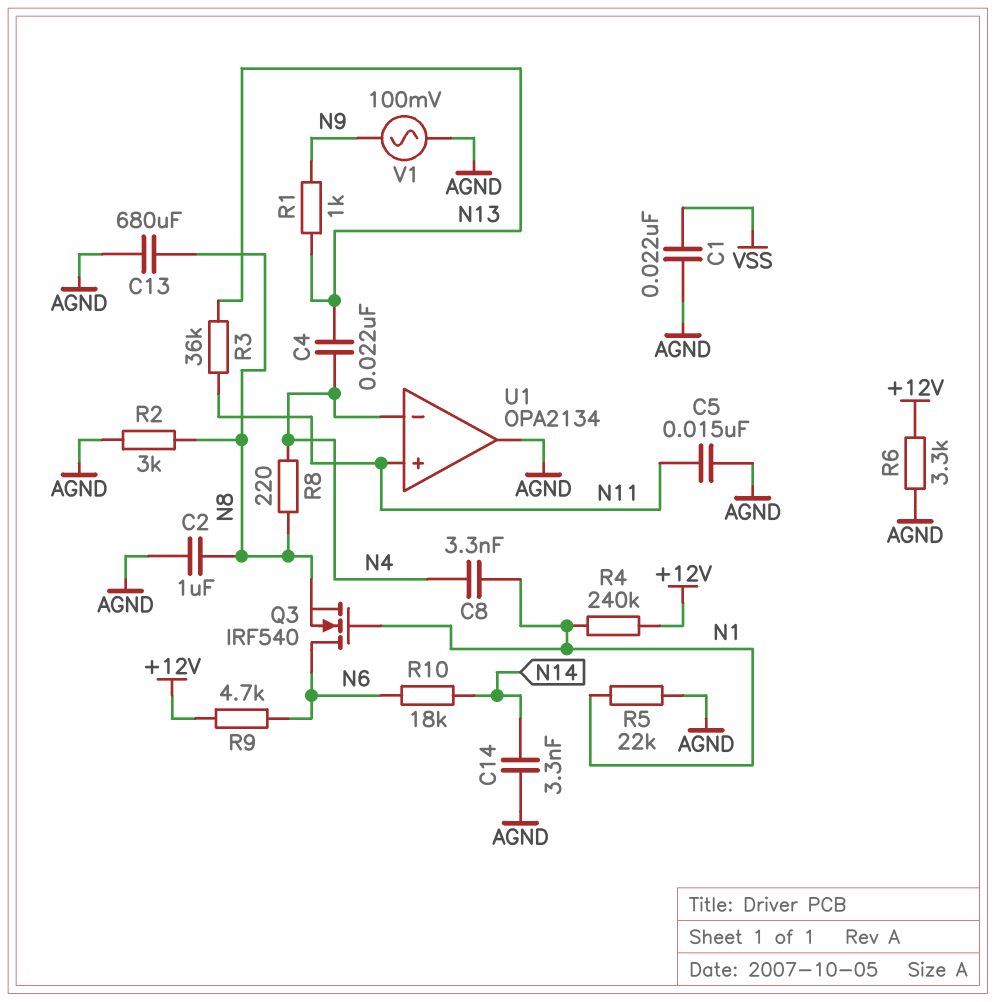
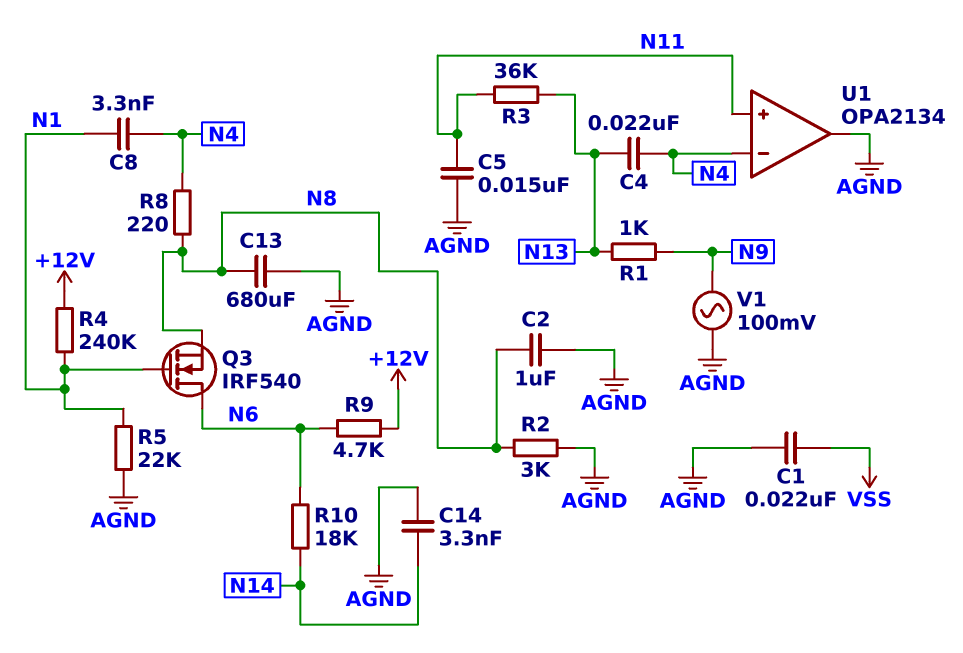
R6: 3.3k (+12V, AGND) -> none

